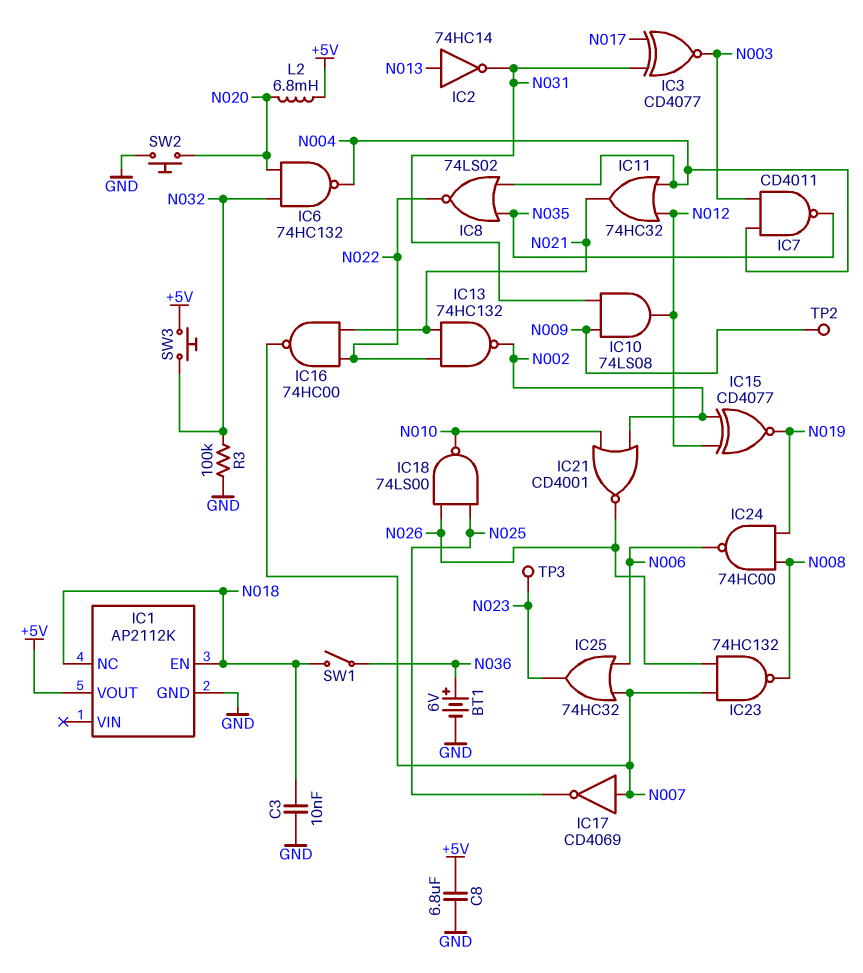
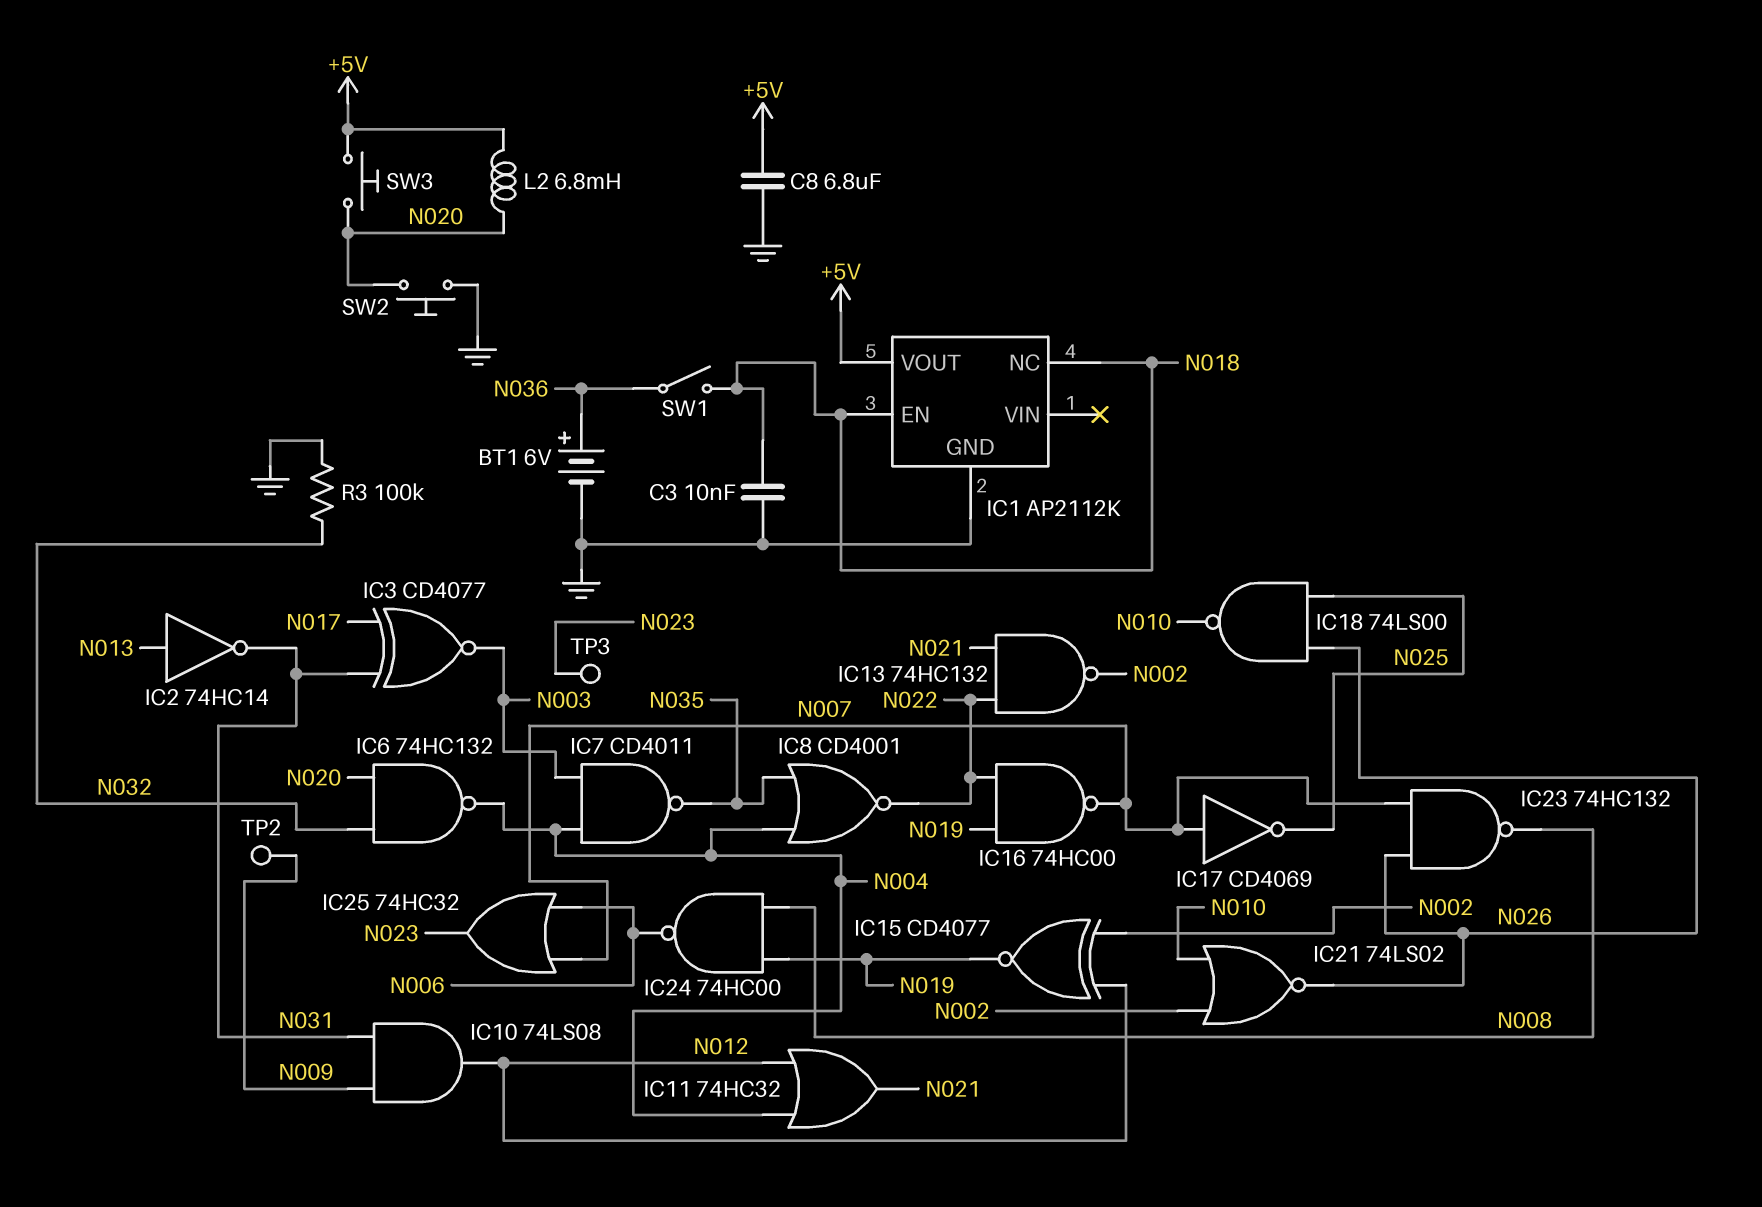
IC8: NOR 74LS02 (in N004, in N035, out N022) -> NOR CD4001 (in N004, in N035, out N022)
IC16: NAND 74HC00 (in N021, in N022, out N007) -> NAND 74HC00 (in N019, in N022, out N007)
IC21: NOR CD4001 (in N002, in N010, out N026) -> NOR 74LS02 (in N002, in N010, out N026)
SW3: button (+5V, N032) -> button (+5V, N020)

